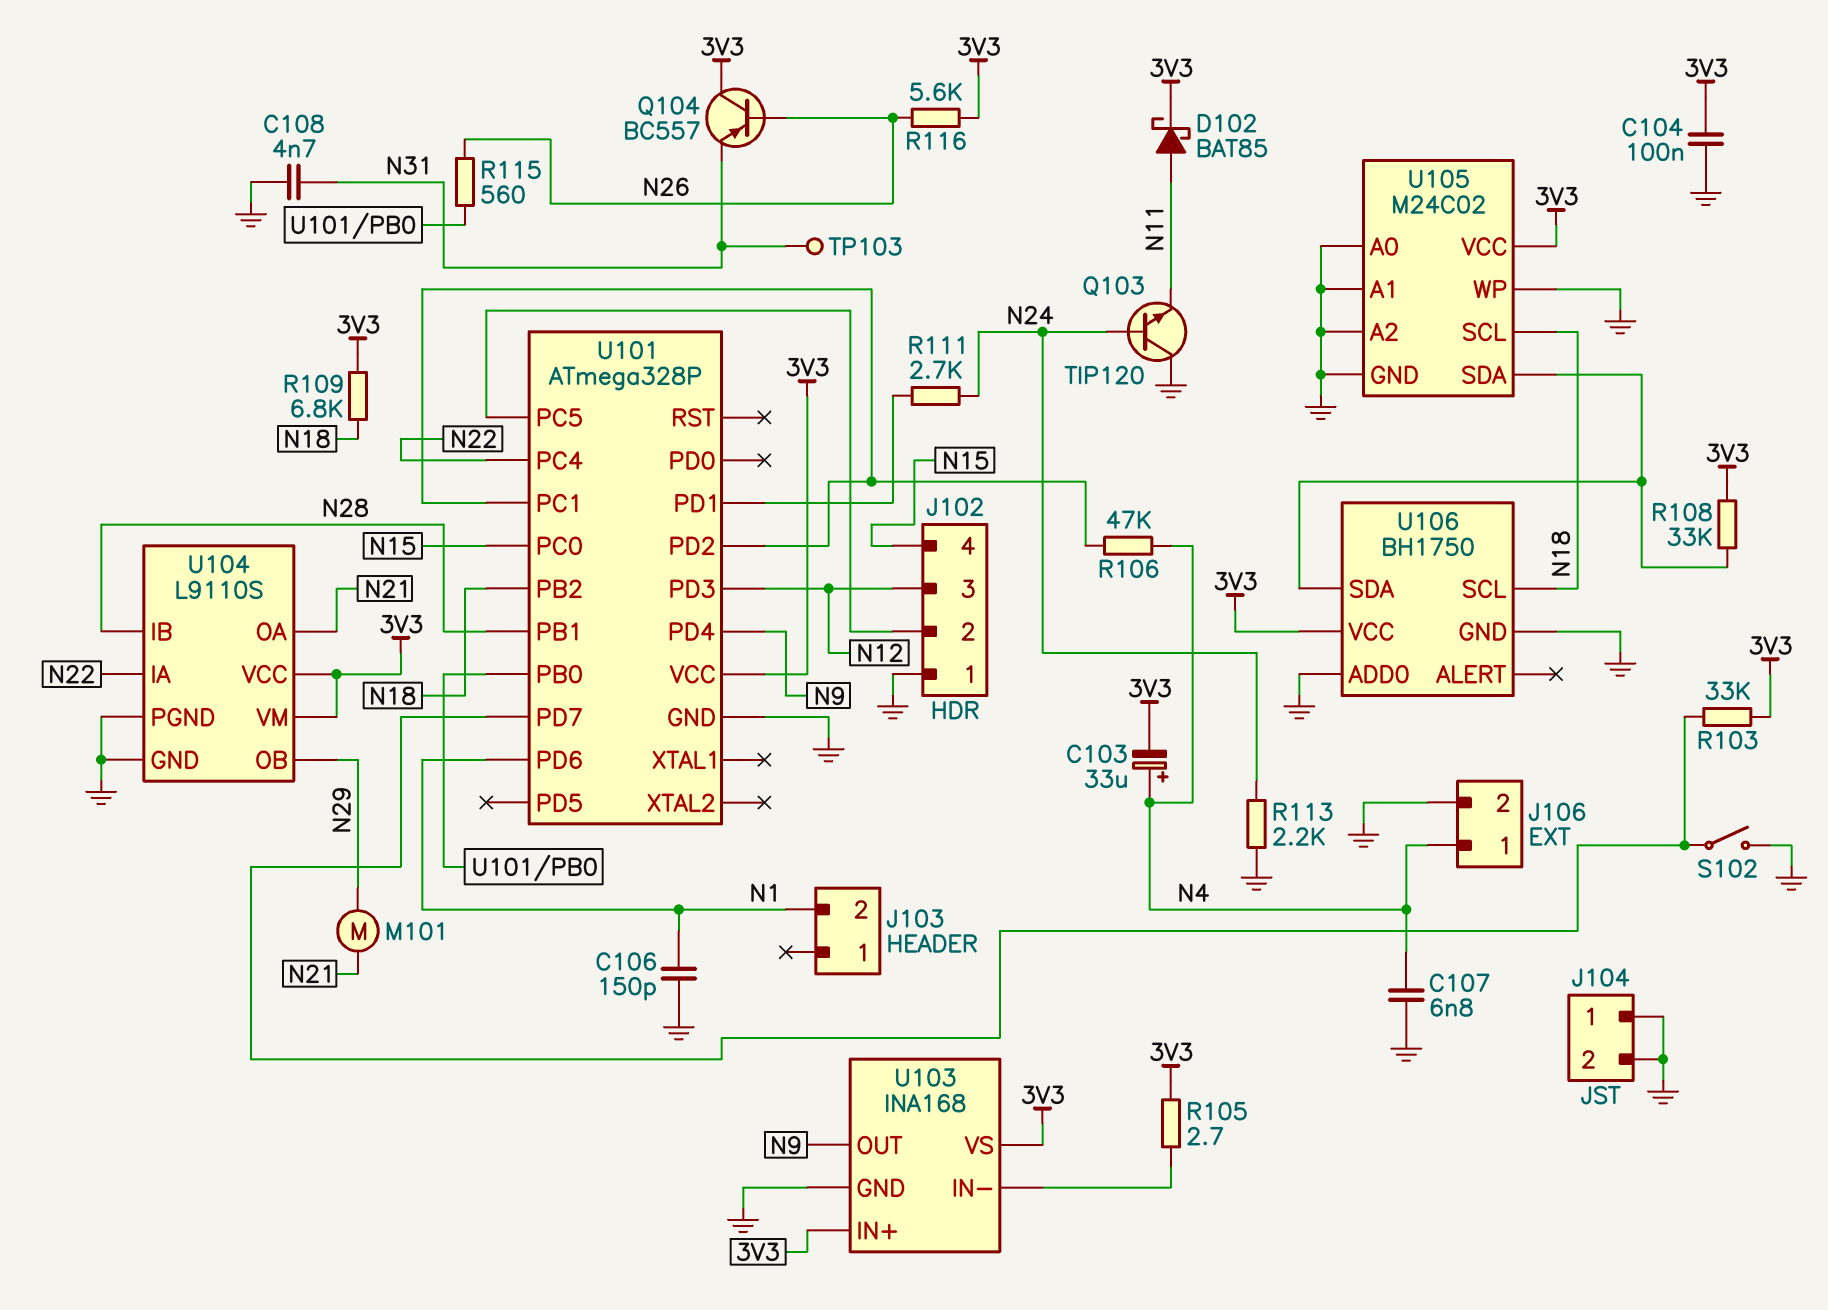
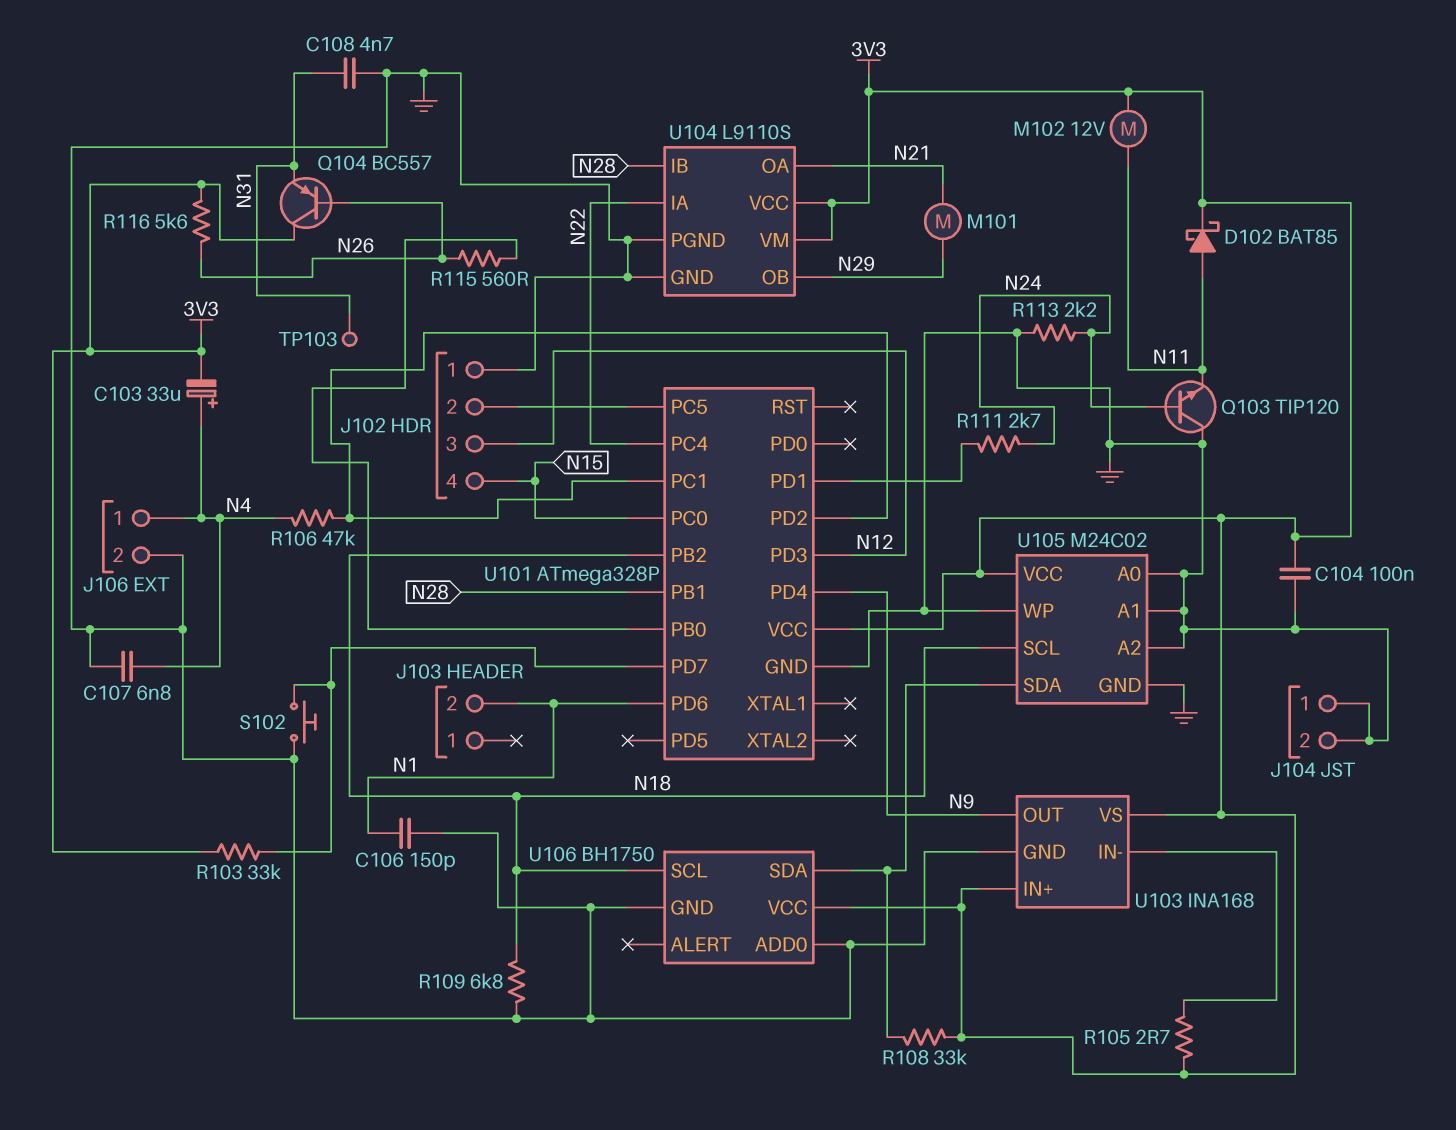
M102: none -> motor 12V (3V3, N11)
R109: 6.8k (3V3, N18) -> 6.8k (GND, N18)
S102: switch (GND, U101/PD7) -> button (GND, U101/PD7)

